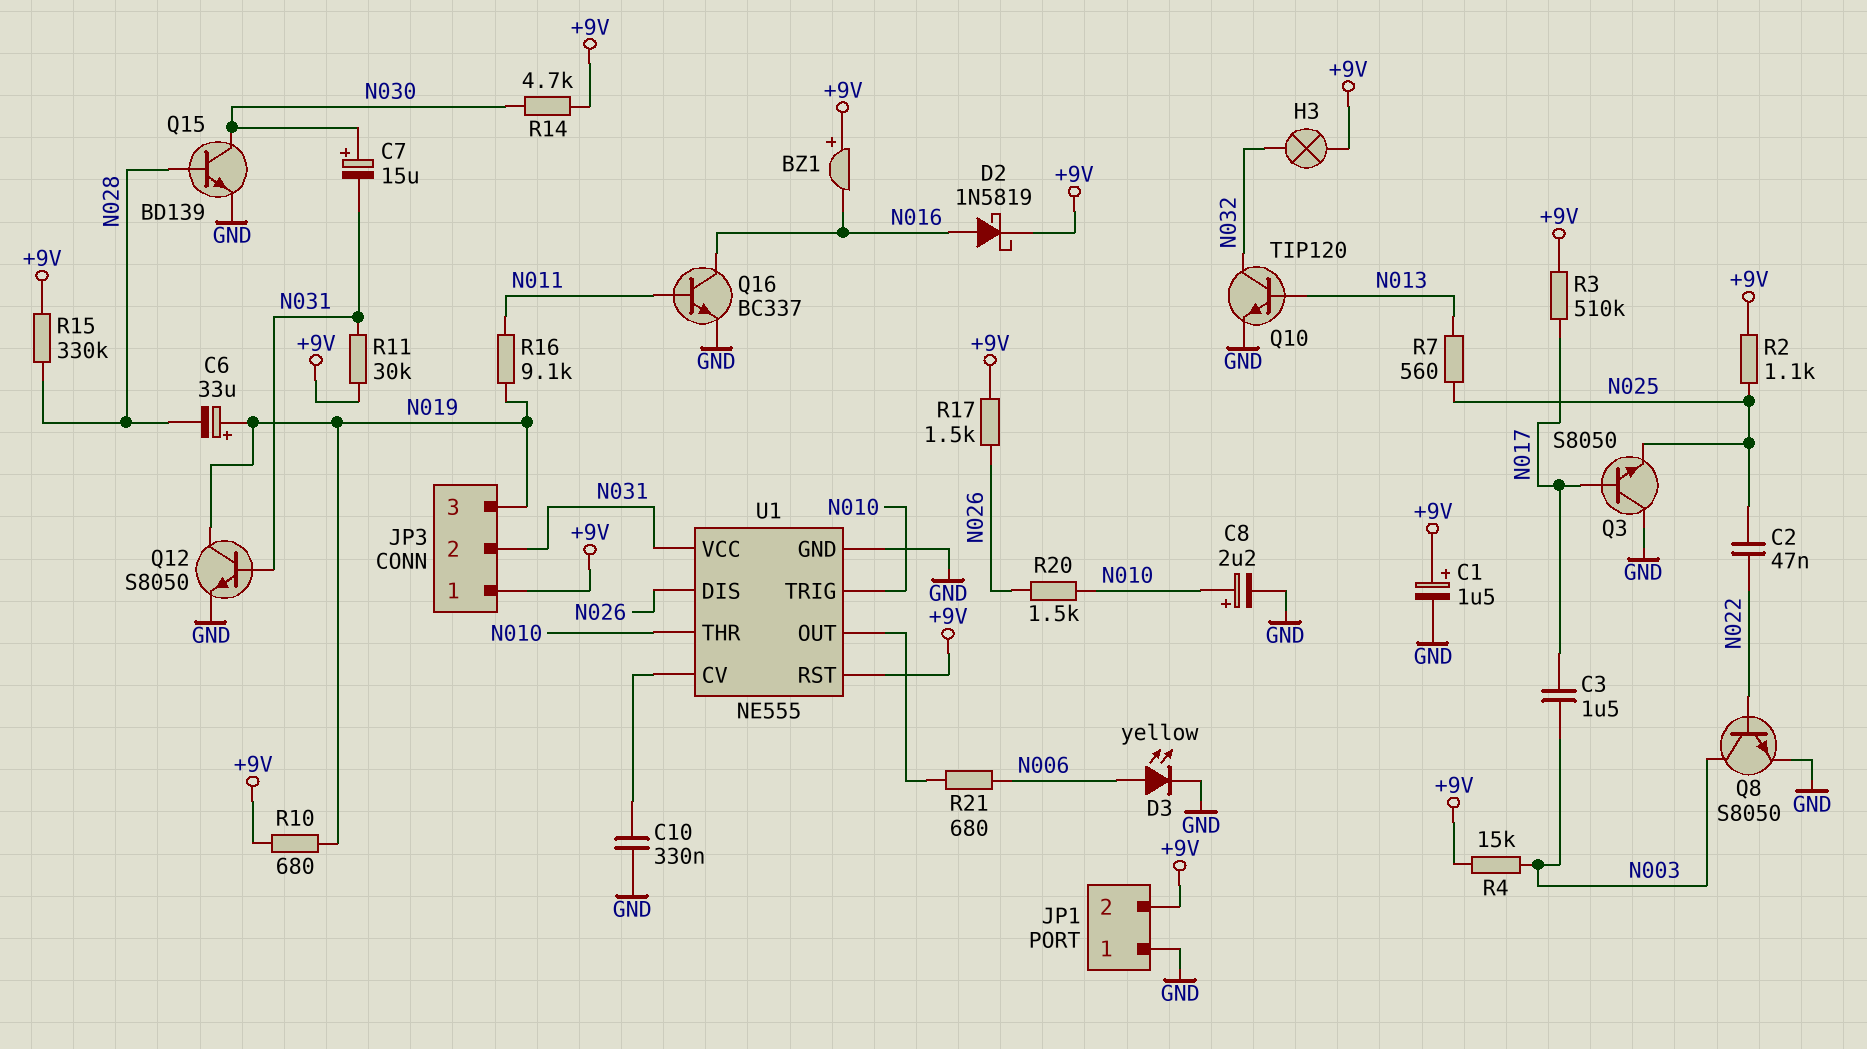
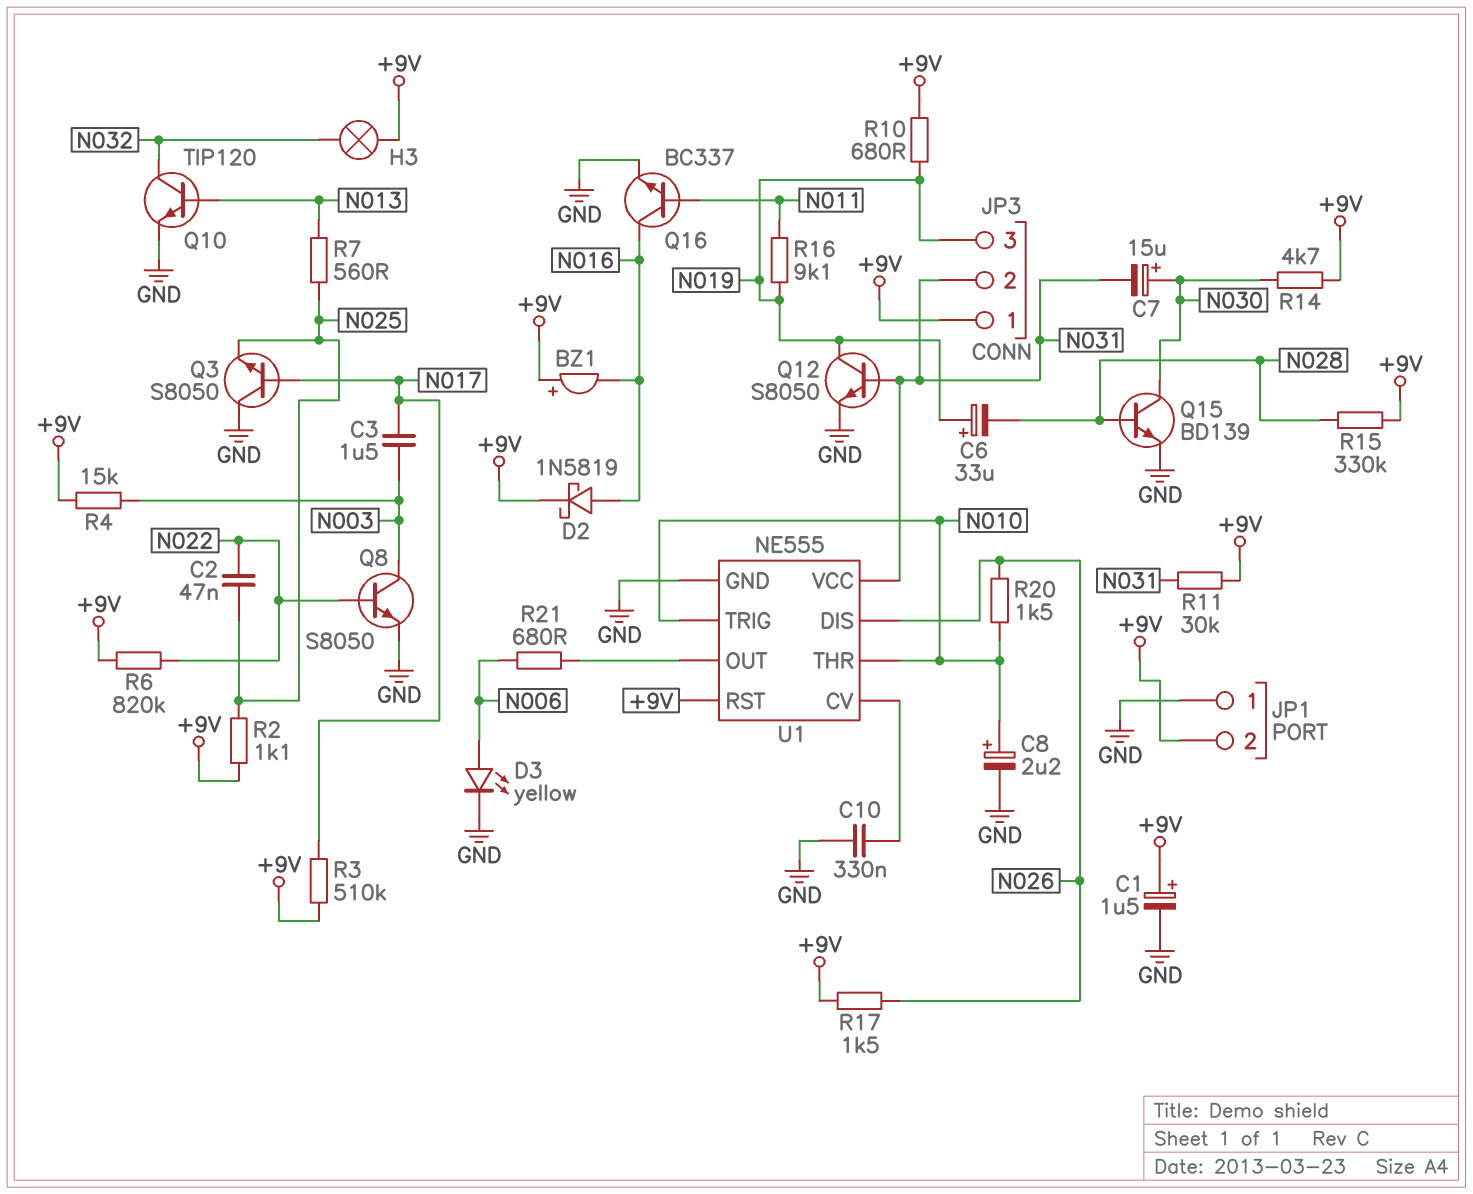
R6: none -> 820k (+9V, N022)

